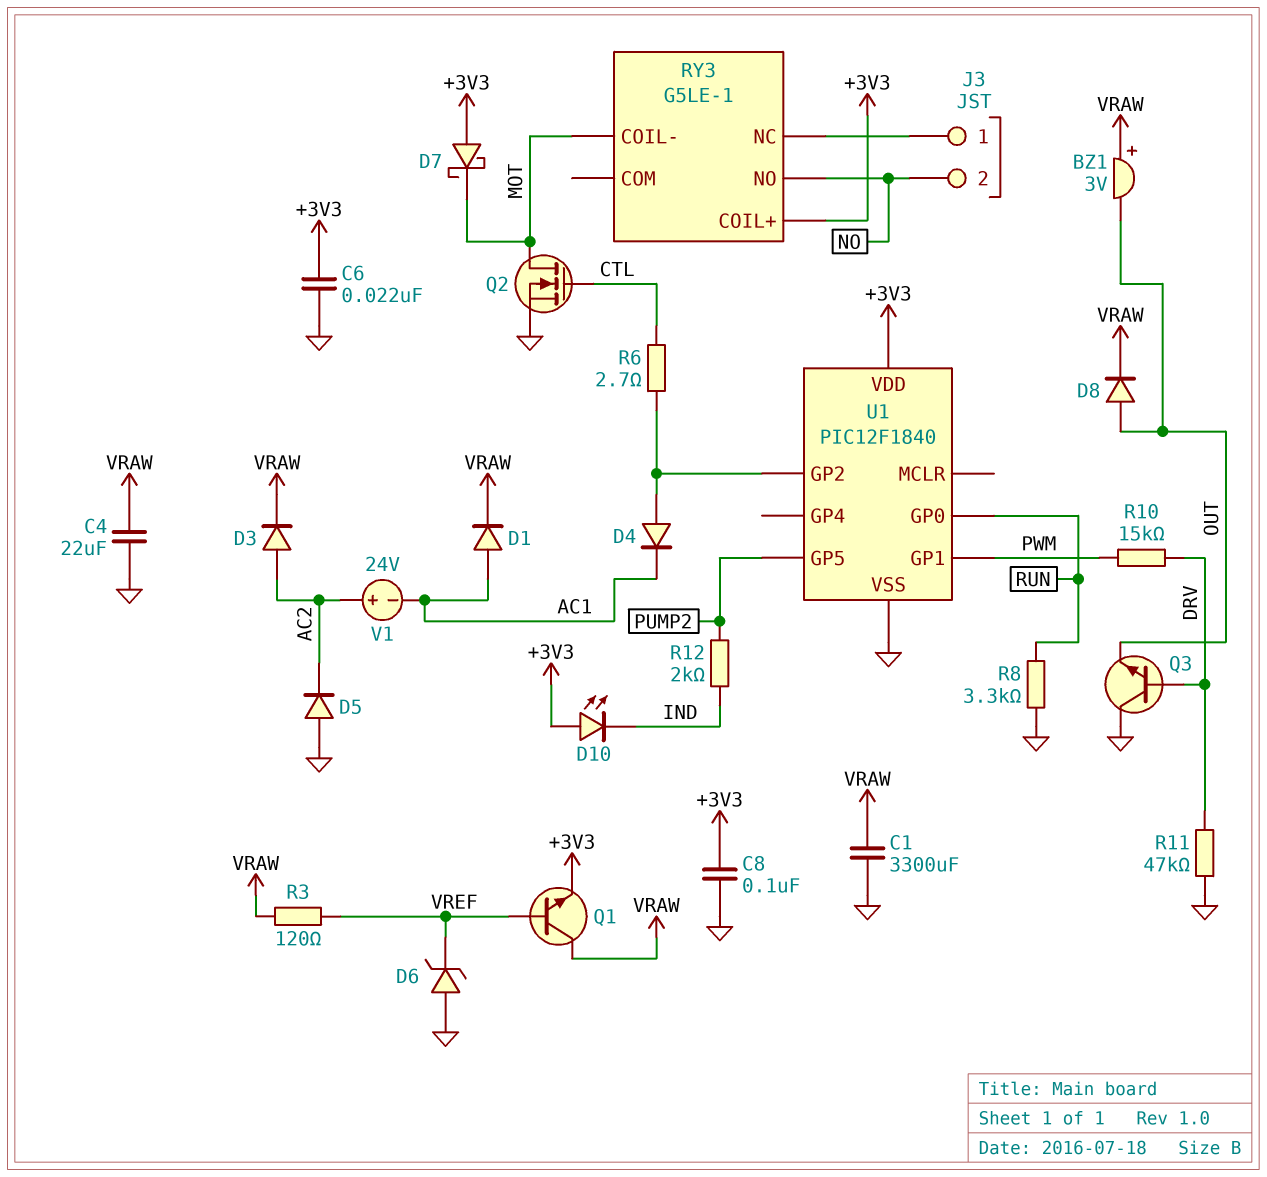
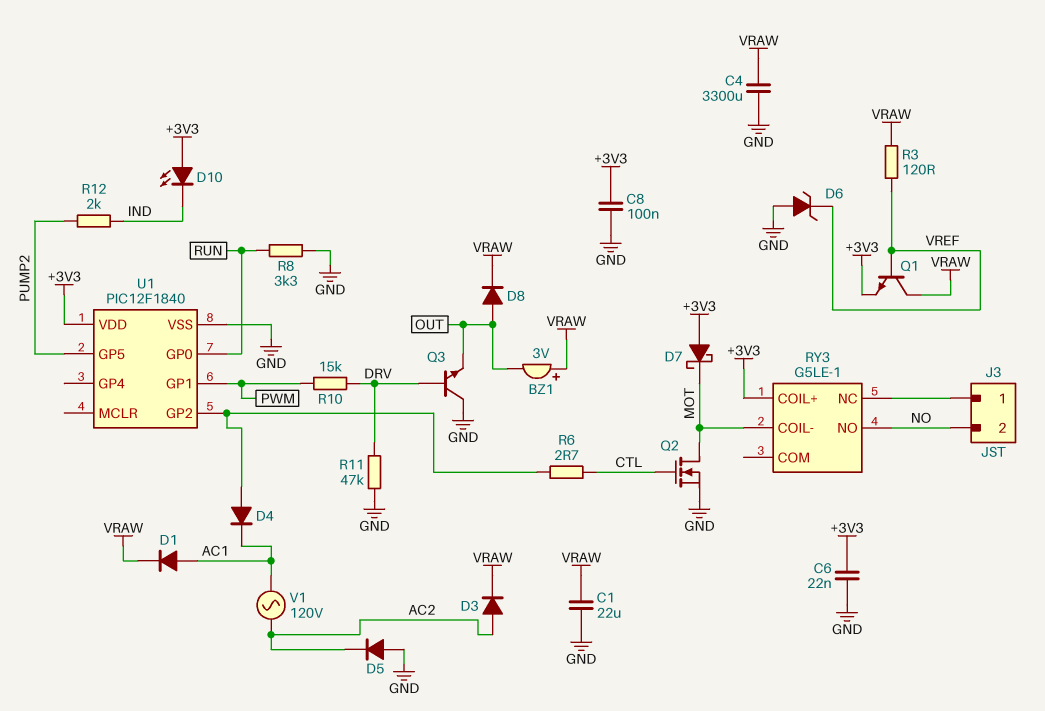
C1: 3300uF (GND, VRAW) -> 22uF (GND, VRAW)
C4: 22uF (GND, VRAW) -> 3300uF (GND, VRAW)
V1: 24V (plus AC2, minus AC1) -> AC 120V (AC1, AC2)

